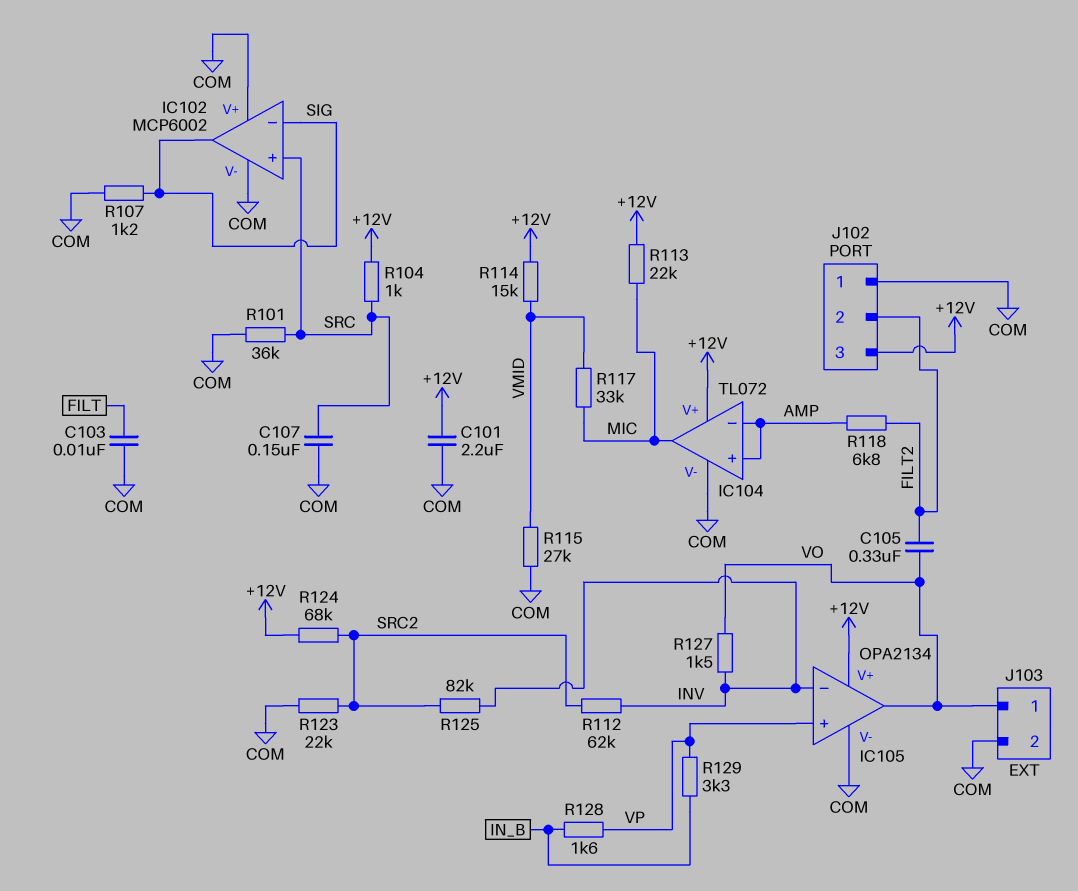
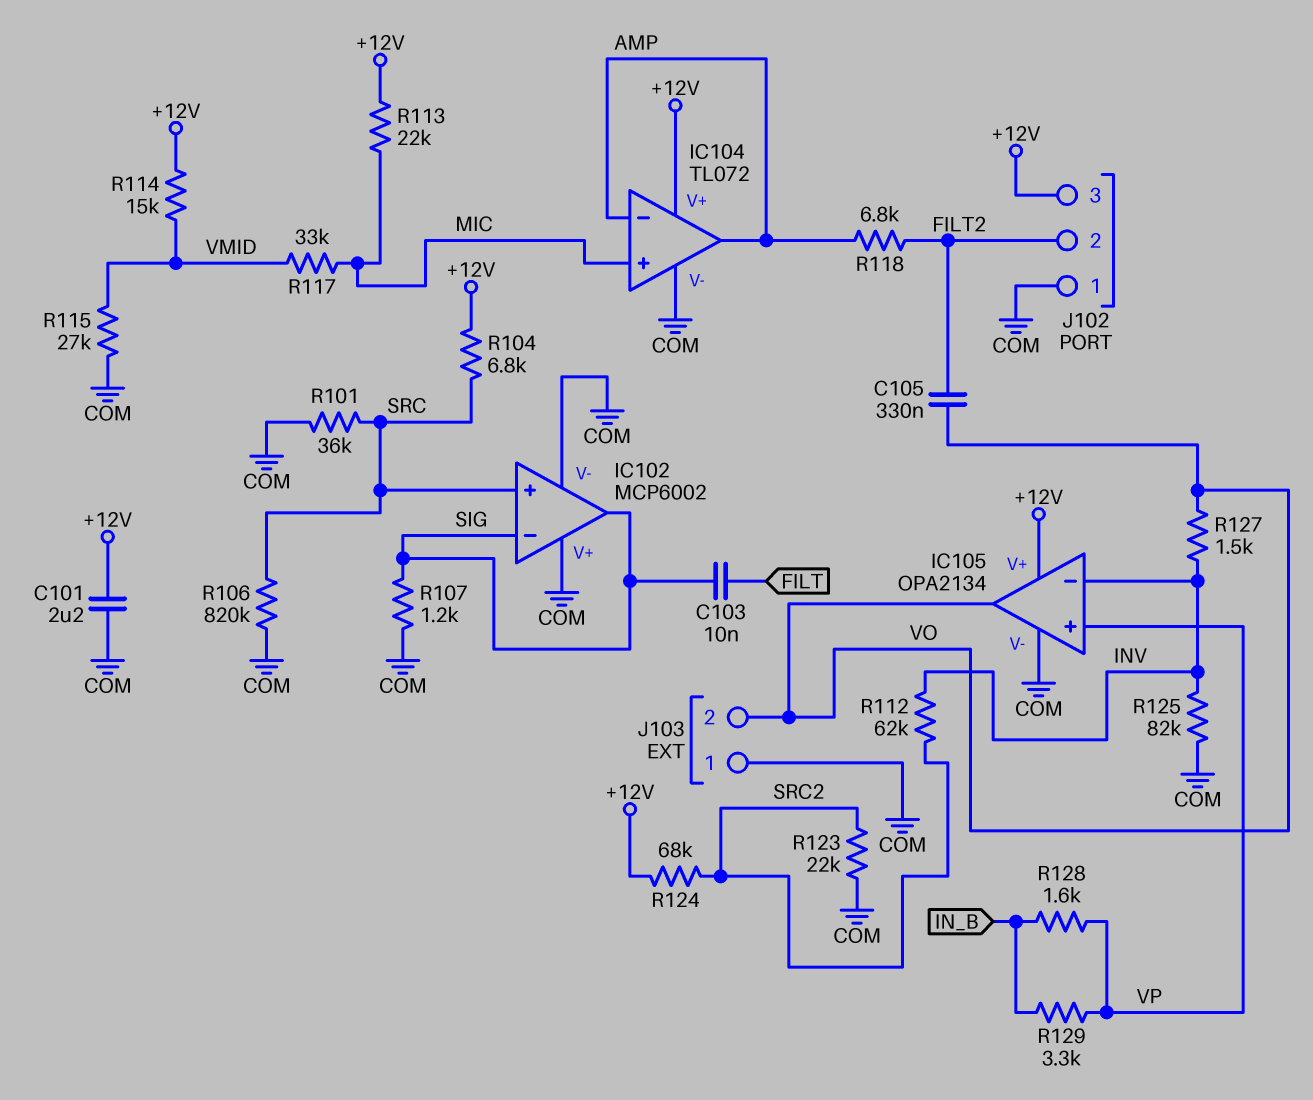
C103: 10nF (COM, FILT) -> 10nF (FILT, SIG)
C107: 150nF (COM, SRC) -> none
IC104 pin in+: AMP -> MIC
IC104 pin out: MIC -> AMP
J103 pin 1: VO -> COM
J103 pin 2: COM -> VO
R104: 1k (+12V, SRC) -> 6.8k (+12V, SRC)
R106: none -> 820k (COM, SRC)
R125: 82k (INV, SRC2) -> 82k (COM, INV)

